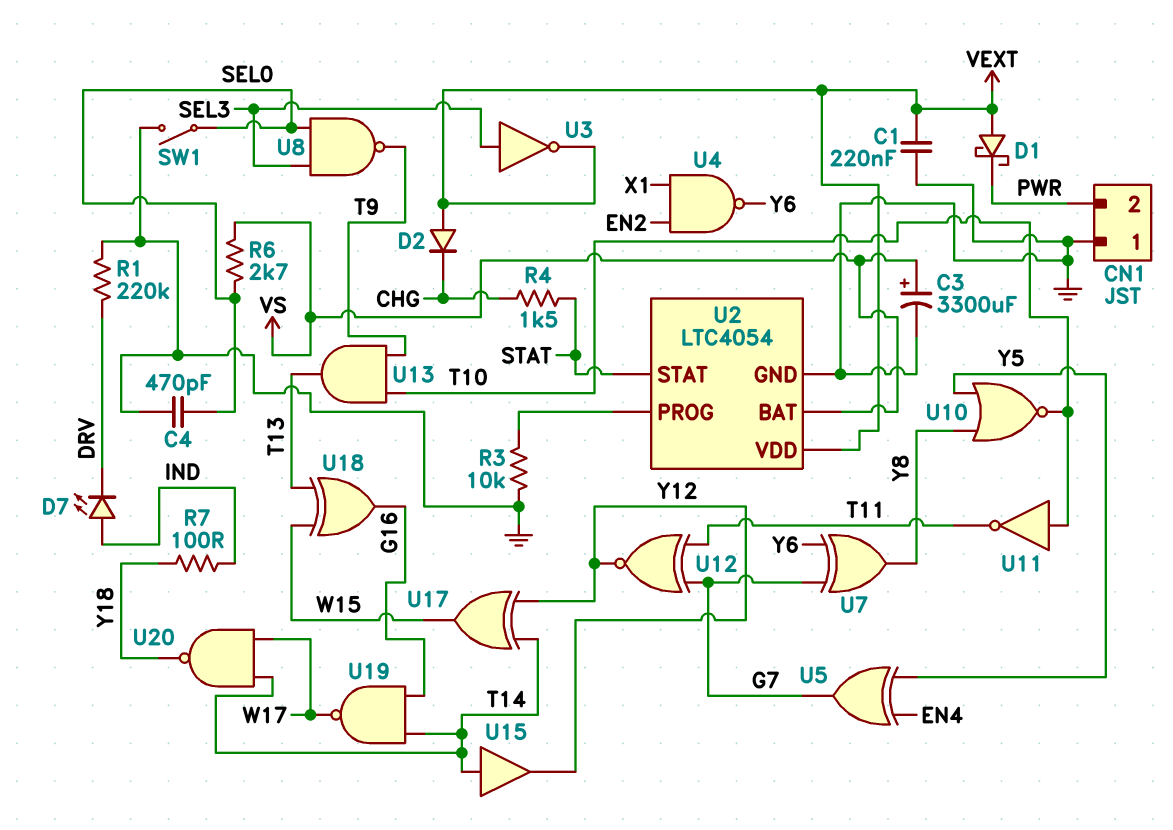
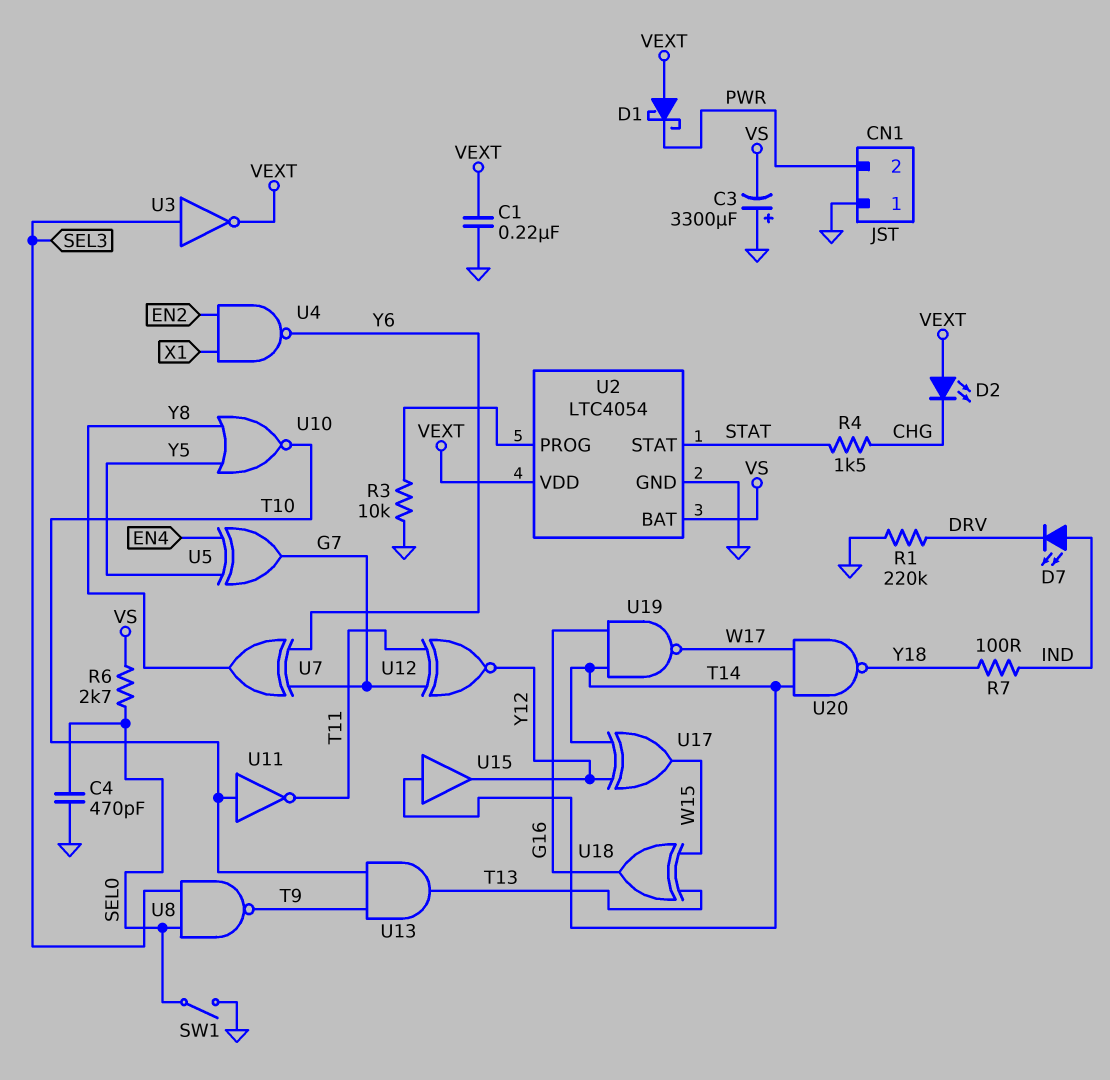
C3: 3300uF (plus VS, minus GND) -> 3300uF (plus GND, minus VS)
D2: diode (A VEXT, K CHG) -> LED (A VEXT, K CHG)

